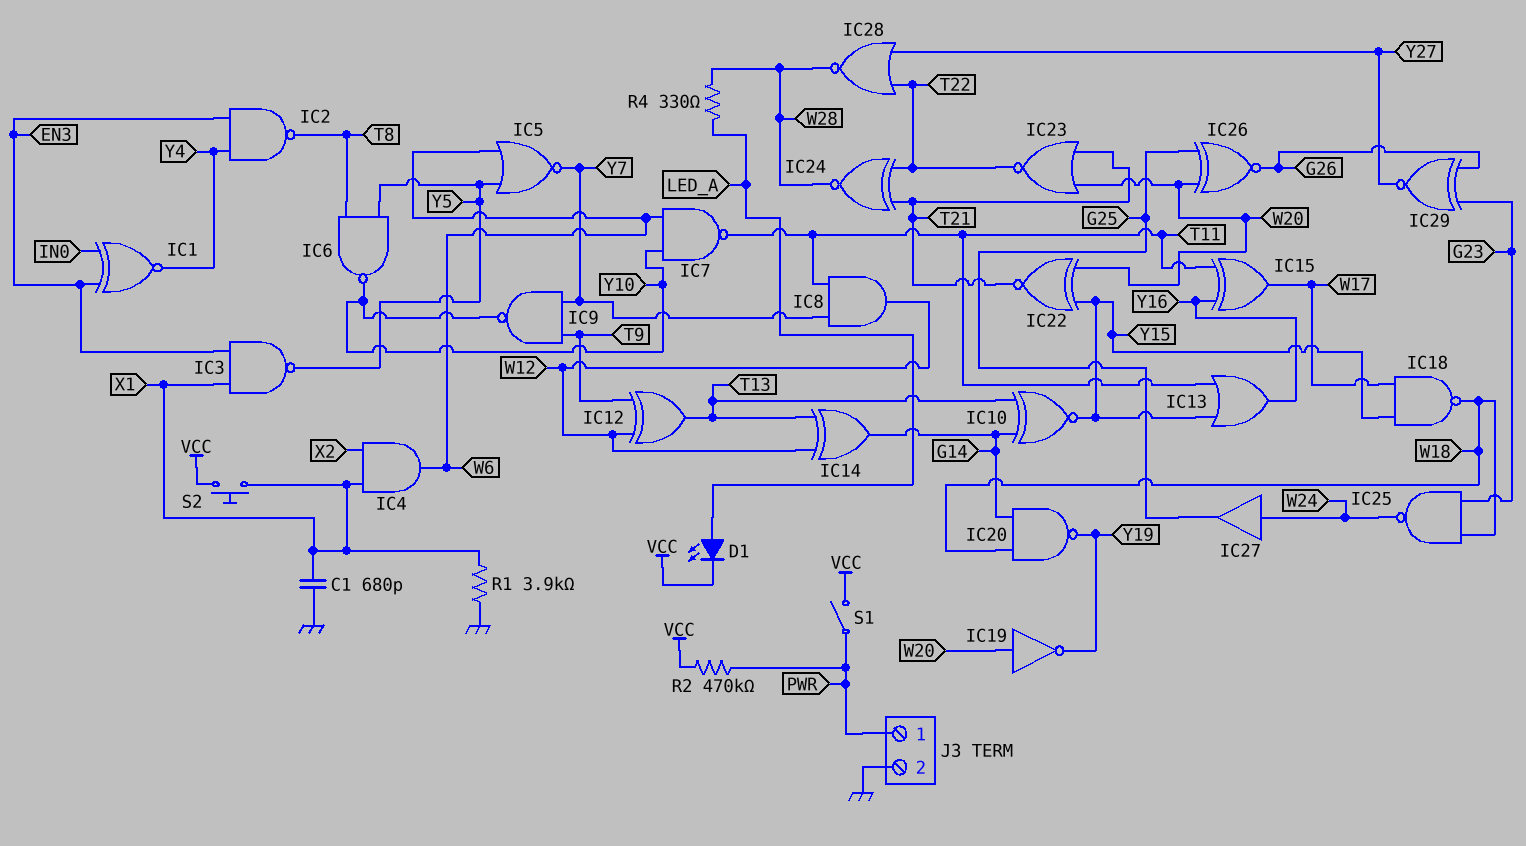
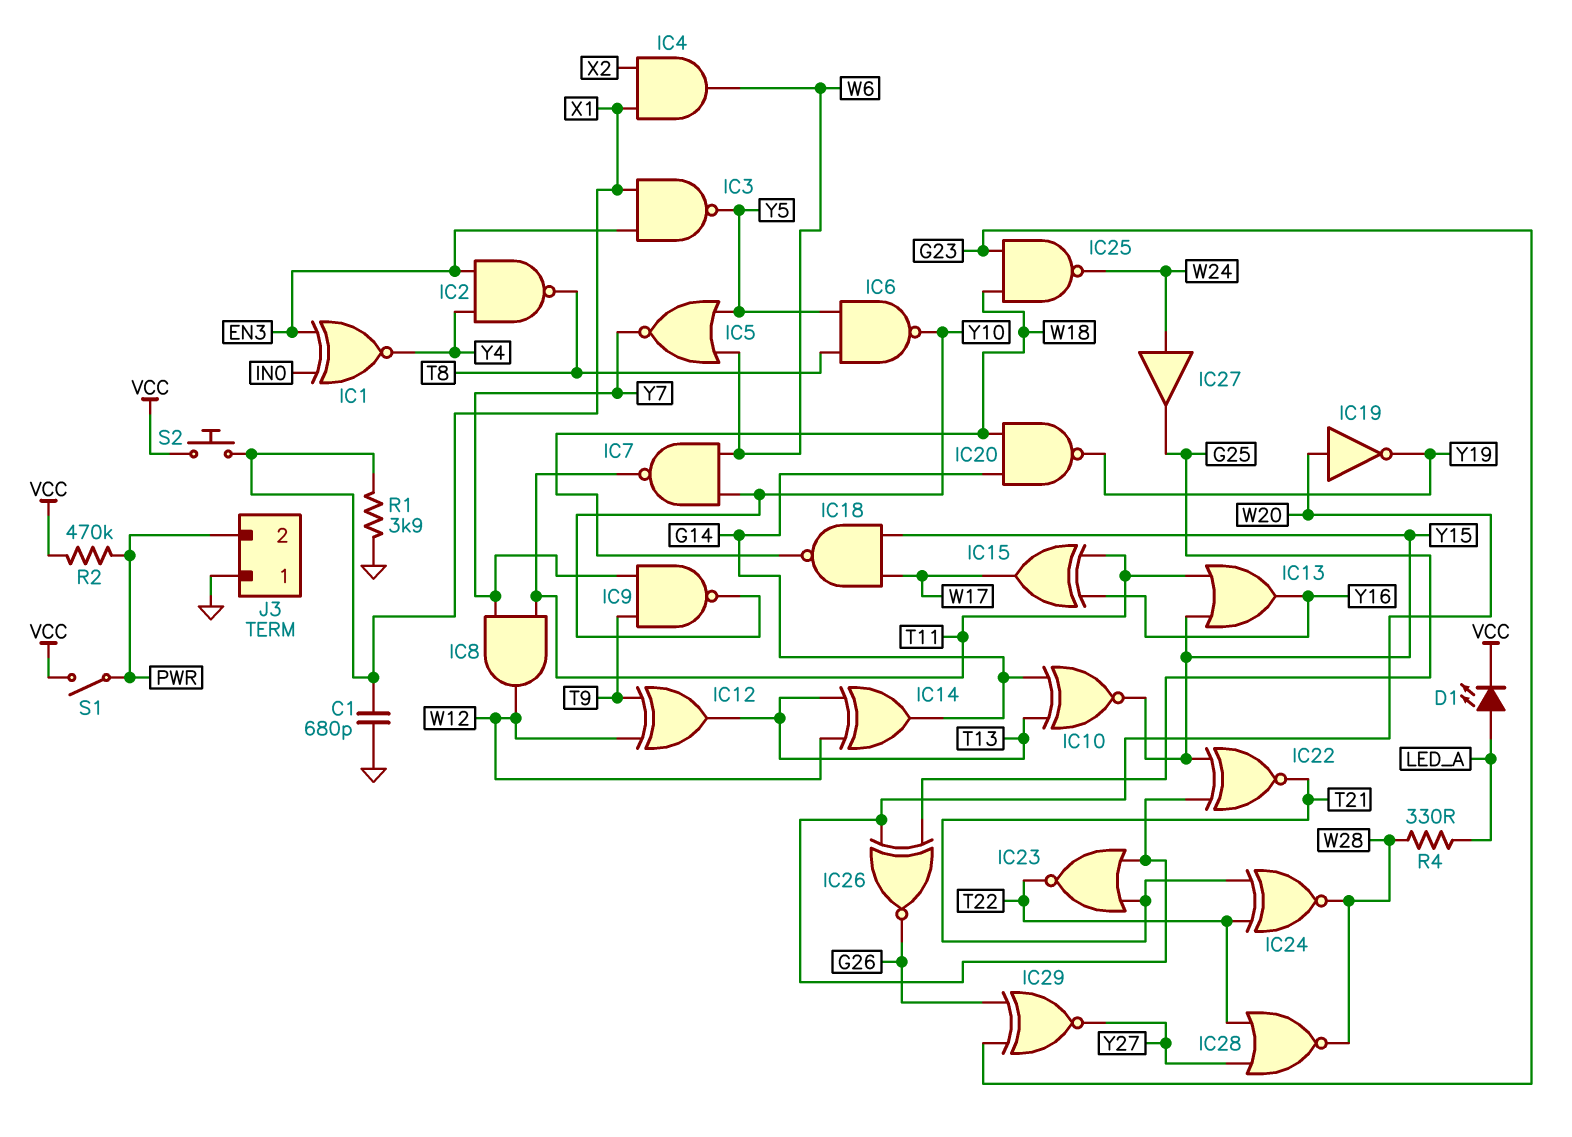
J3 pin 1: PWR -> GND
J3 pin 2: GND -> PWR

